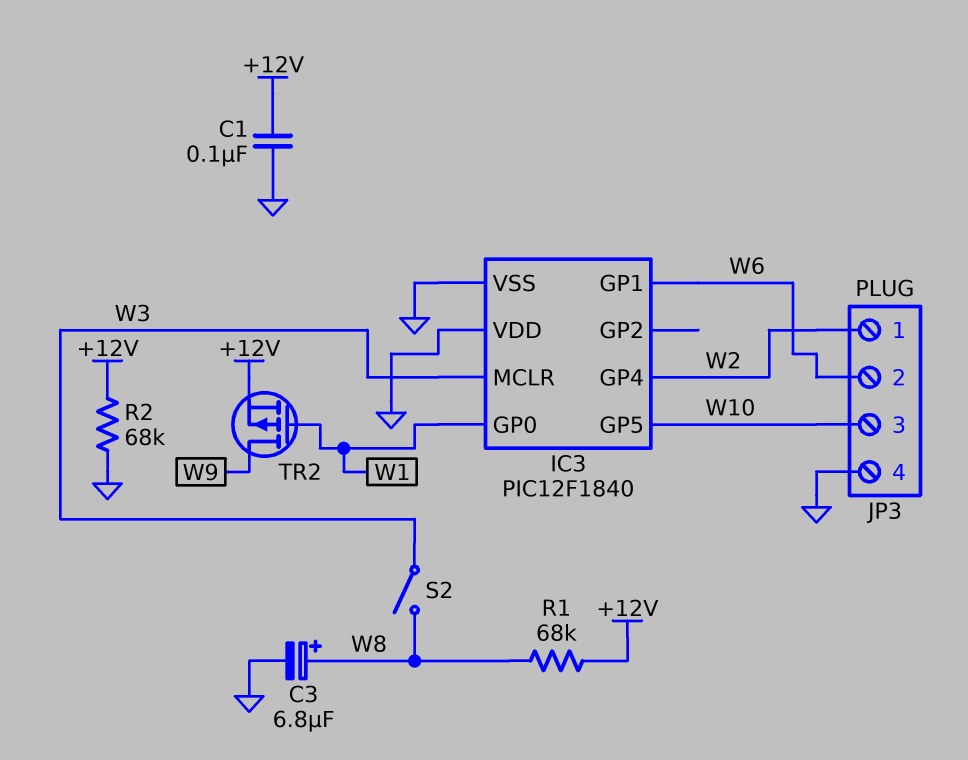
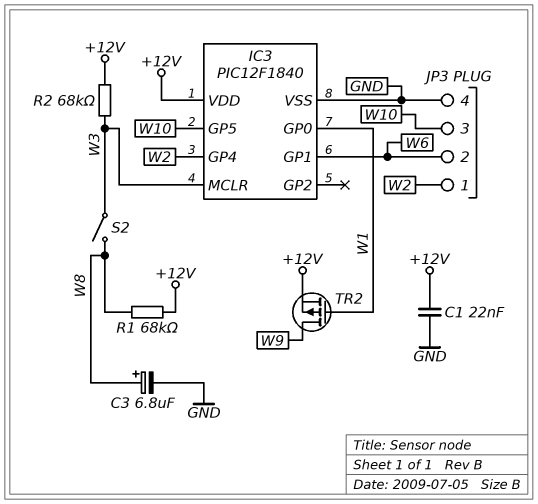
C1: 100nF (+12V, GND) -> 22nF (+12V, GND)
IC3 pin VDD: GND -> +12V
R2: 68k (+12V, GND) -> 68k (+12V, W3)

